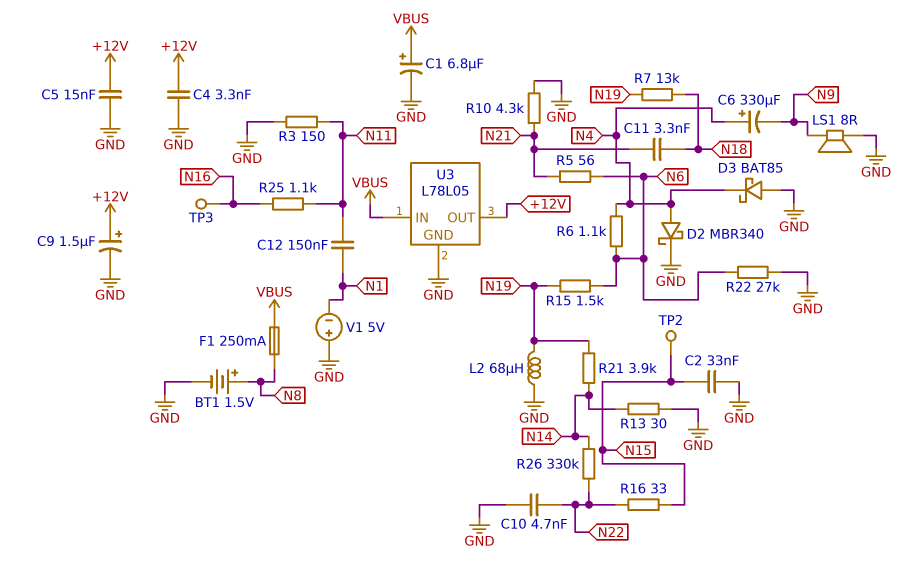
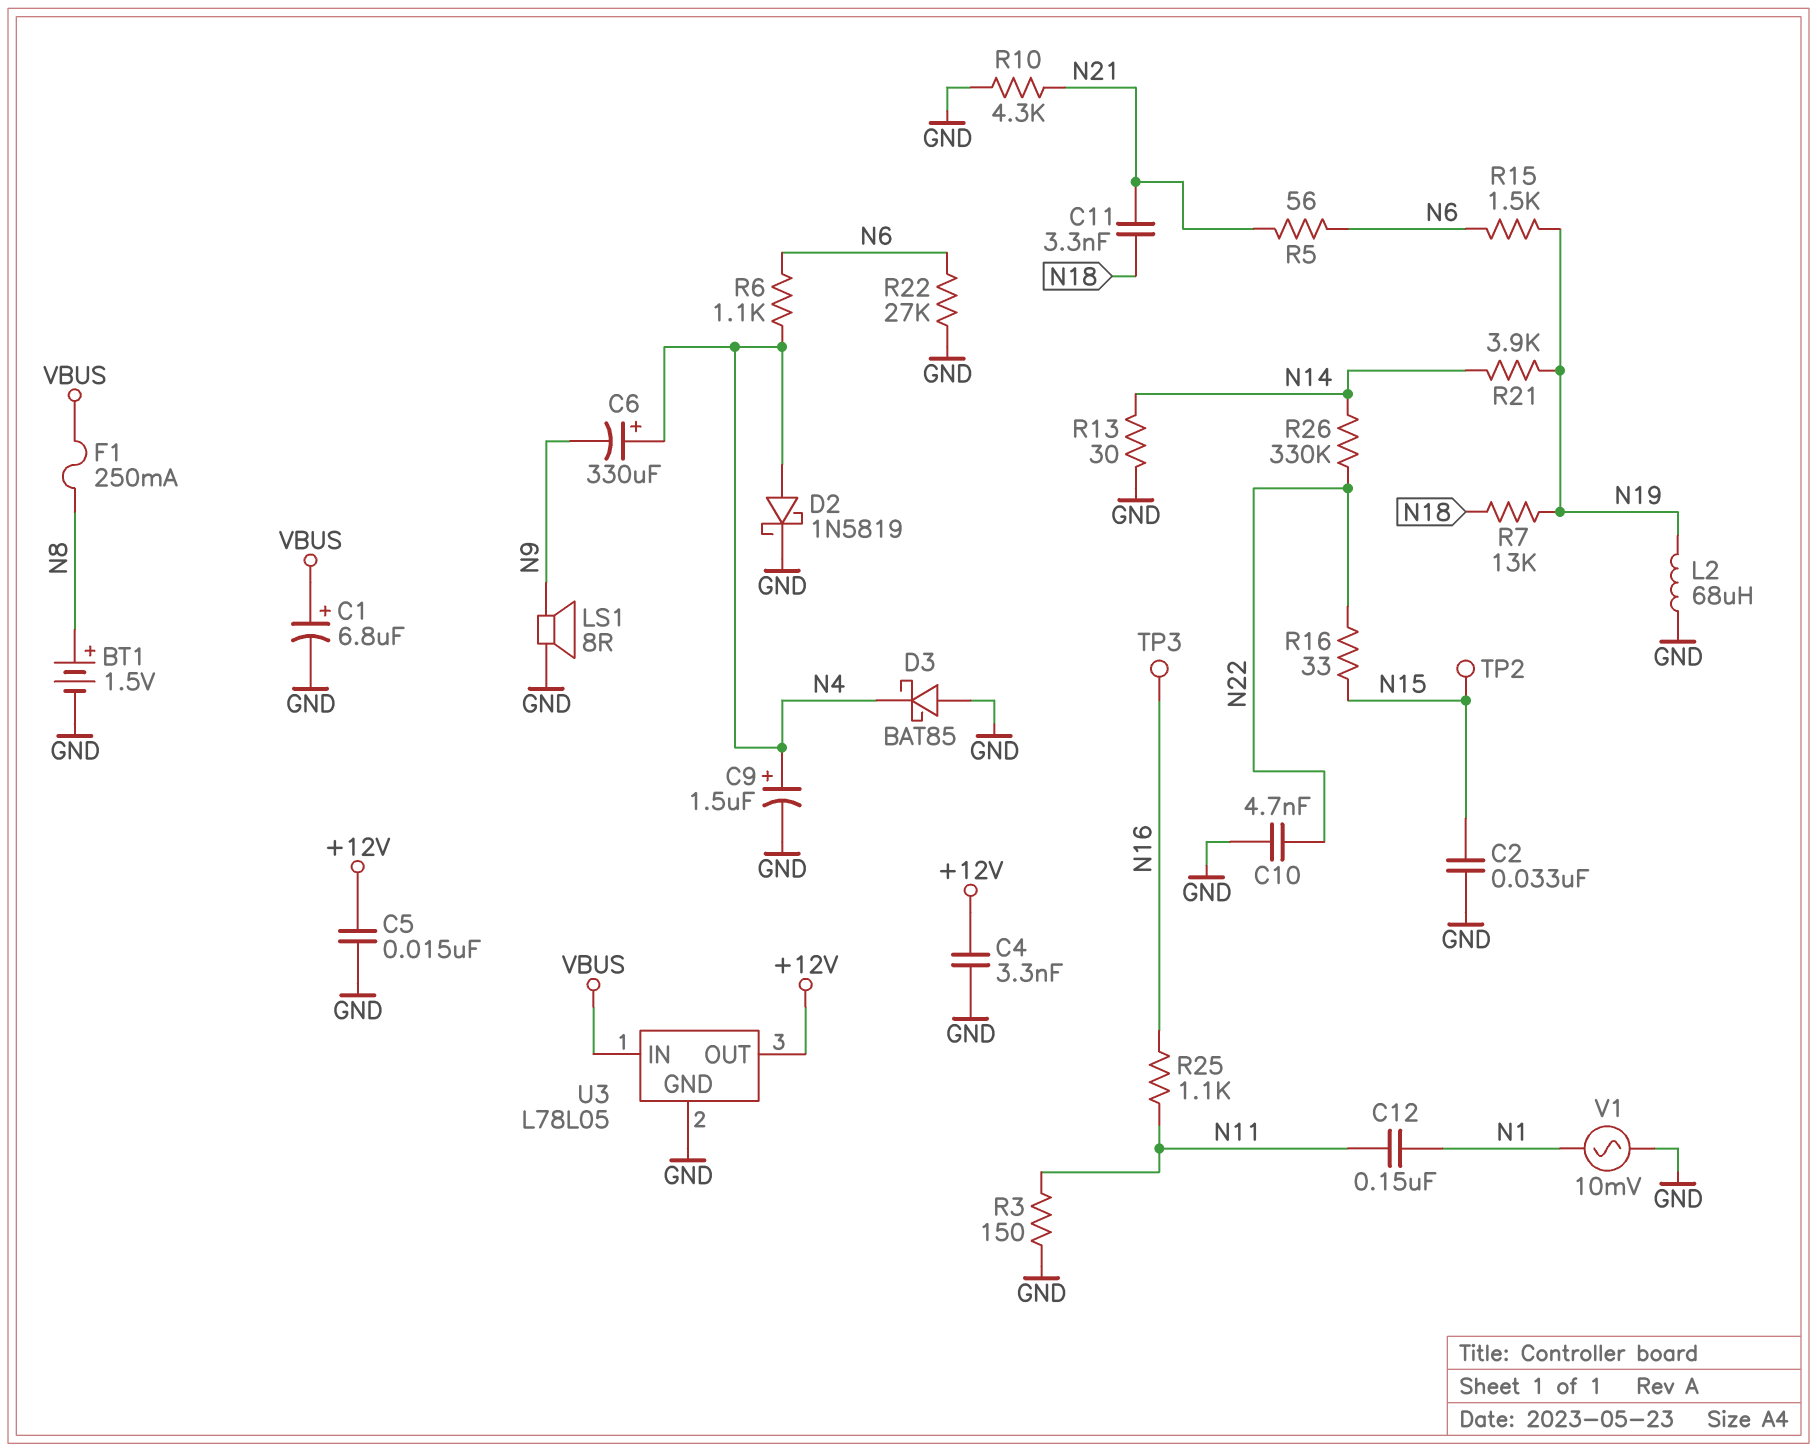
C9: 1.5uF (plus +12V, minus GND) -> 1.5uF (plus N4, minus GND)
D2: schottky MBR340 (A N4, K GND) -> schottky 1N5819 (A N4, K GND)
V1: 5V (plus GND, minus N1) -> AC 10mV (GND, N1)

